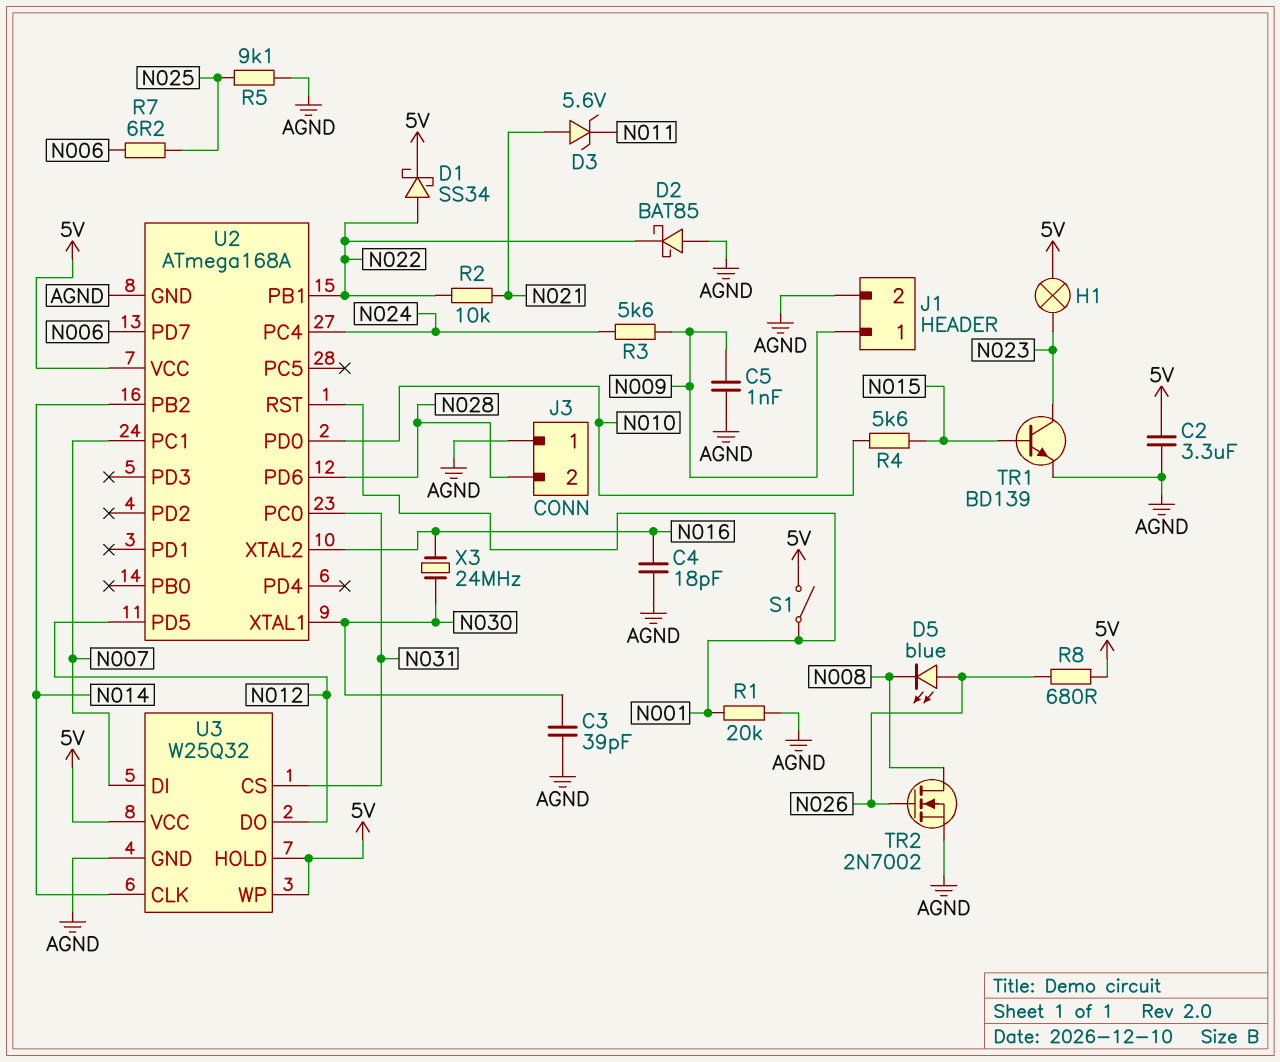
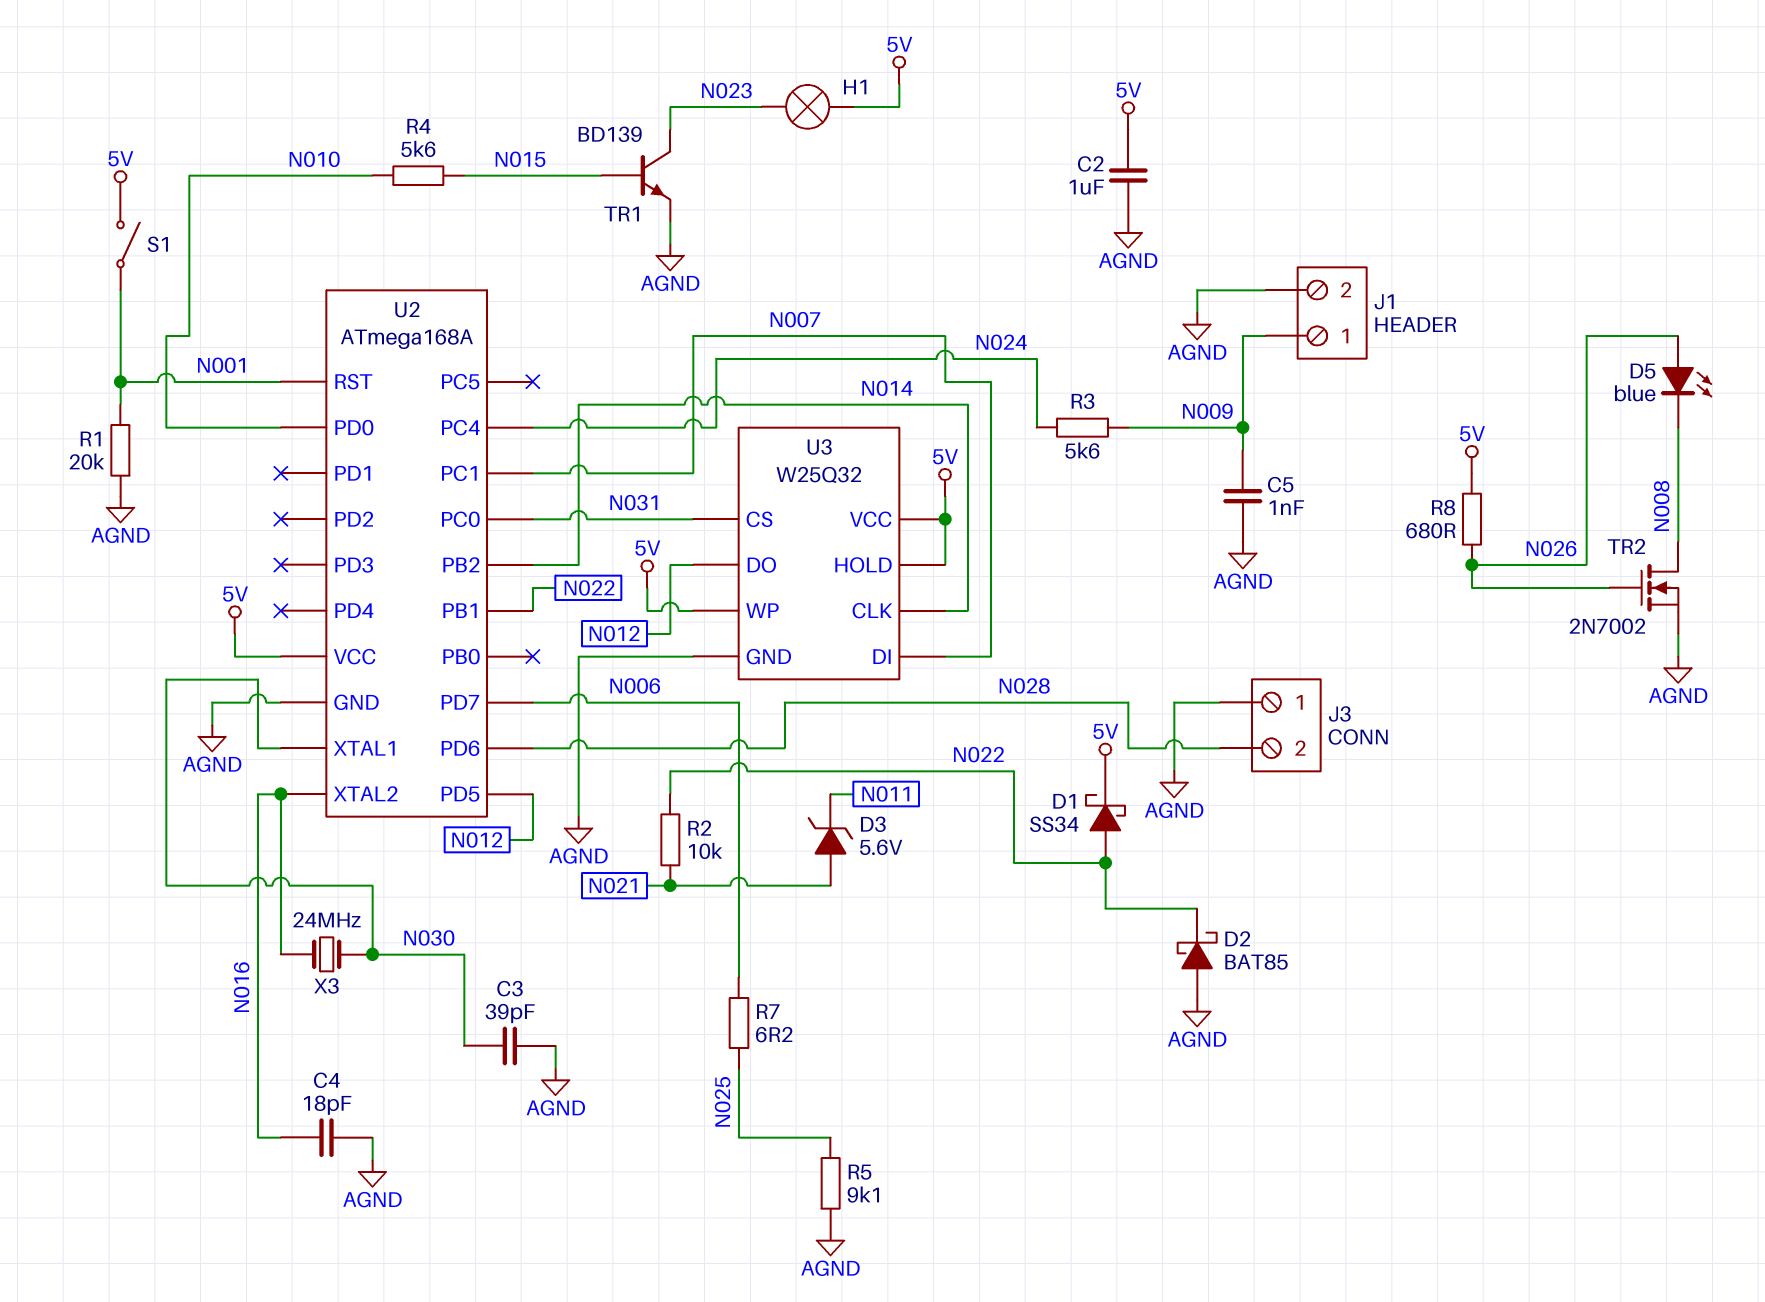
C2: 3.3uF (5V, AGND) -> 1uF (5V, AGND)

